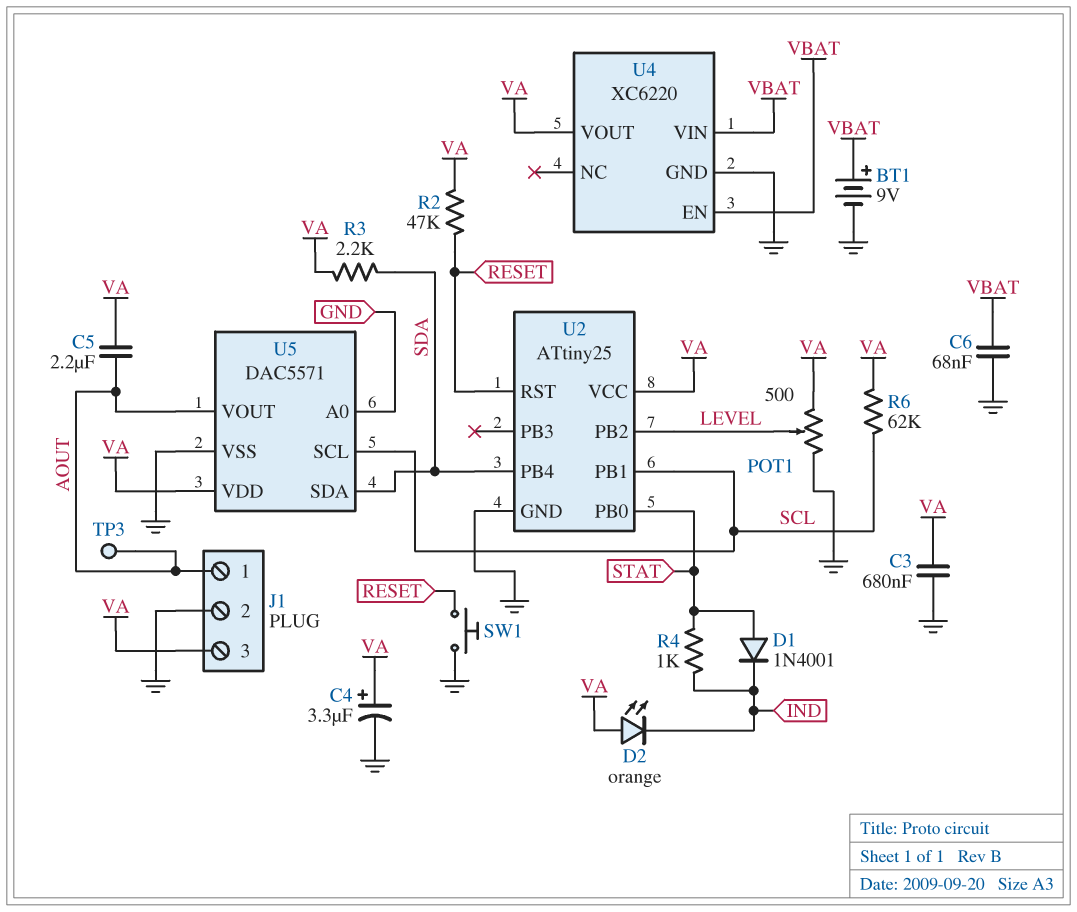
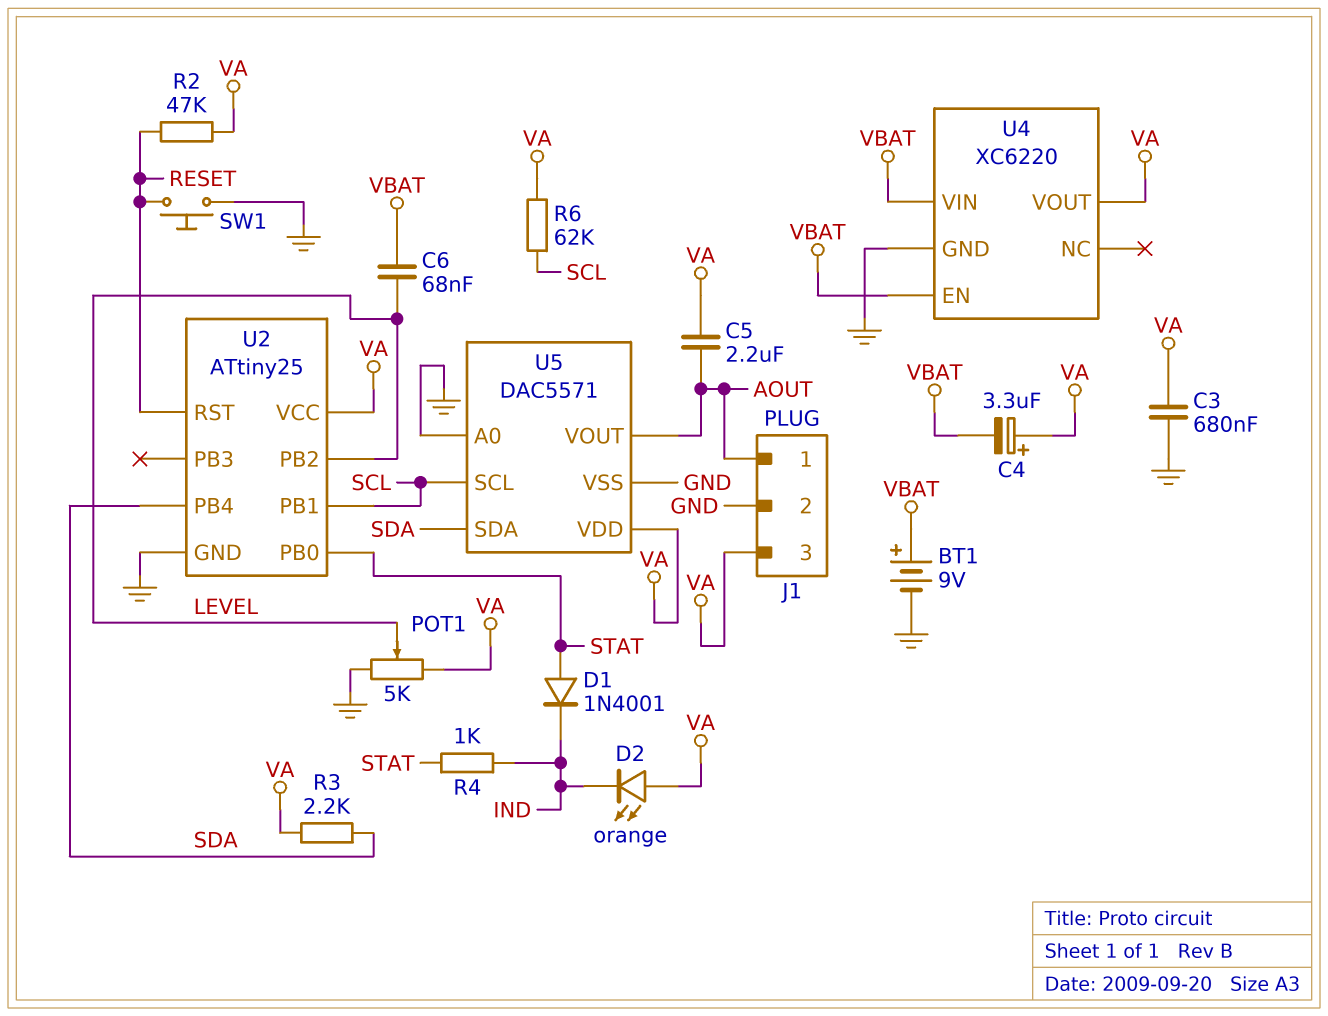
C4: 3.3uF (plus VA, minus GND) -> 3.3uF (plus VA, minus VBAT)
C6: 68nF (GND, VBAT) -> 68nF (LEVEL, VBAT)
POT1: 500 (GND, VA, wiper LEVEL) -> 5k (GND, VA, wiper LEVEL)
TP3: test point (AOUT) -> none

